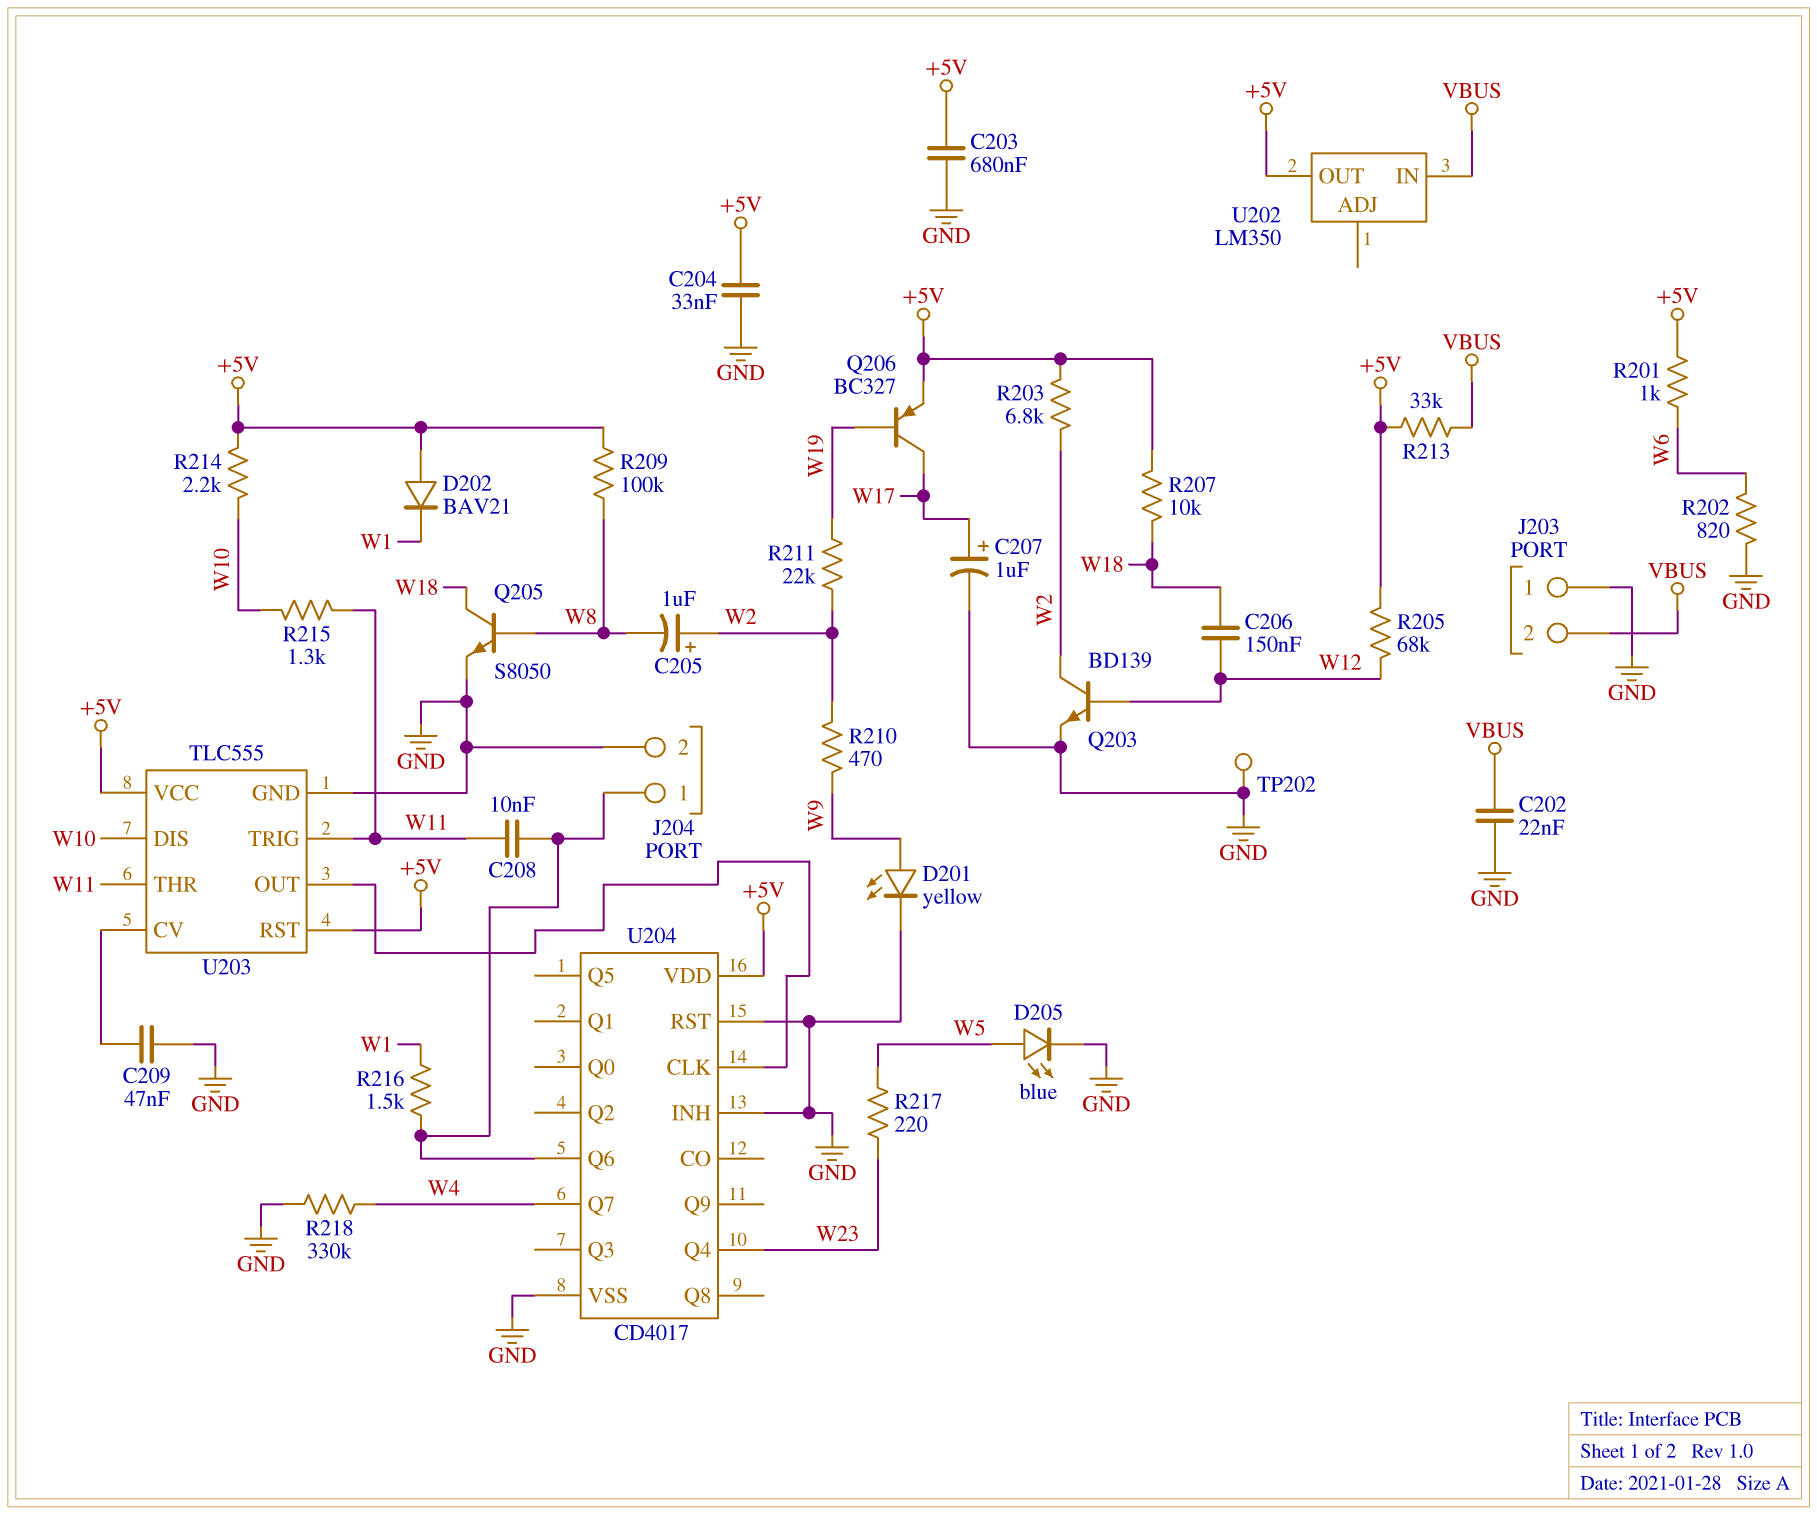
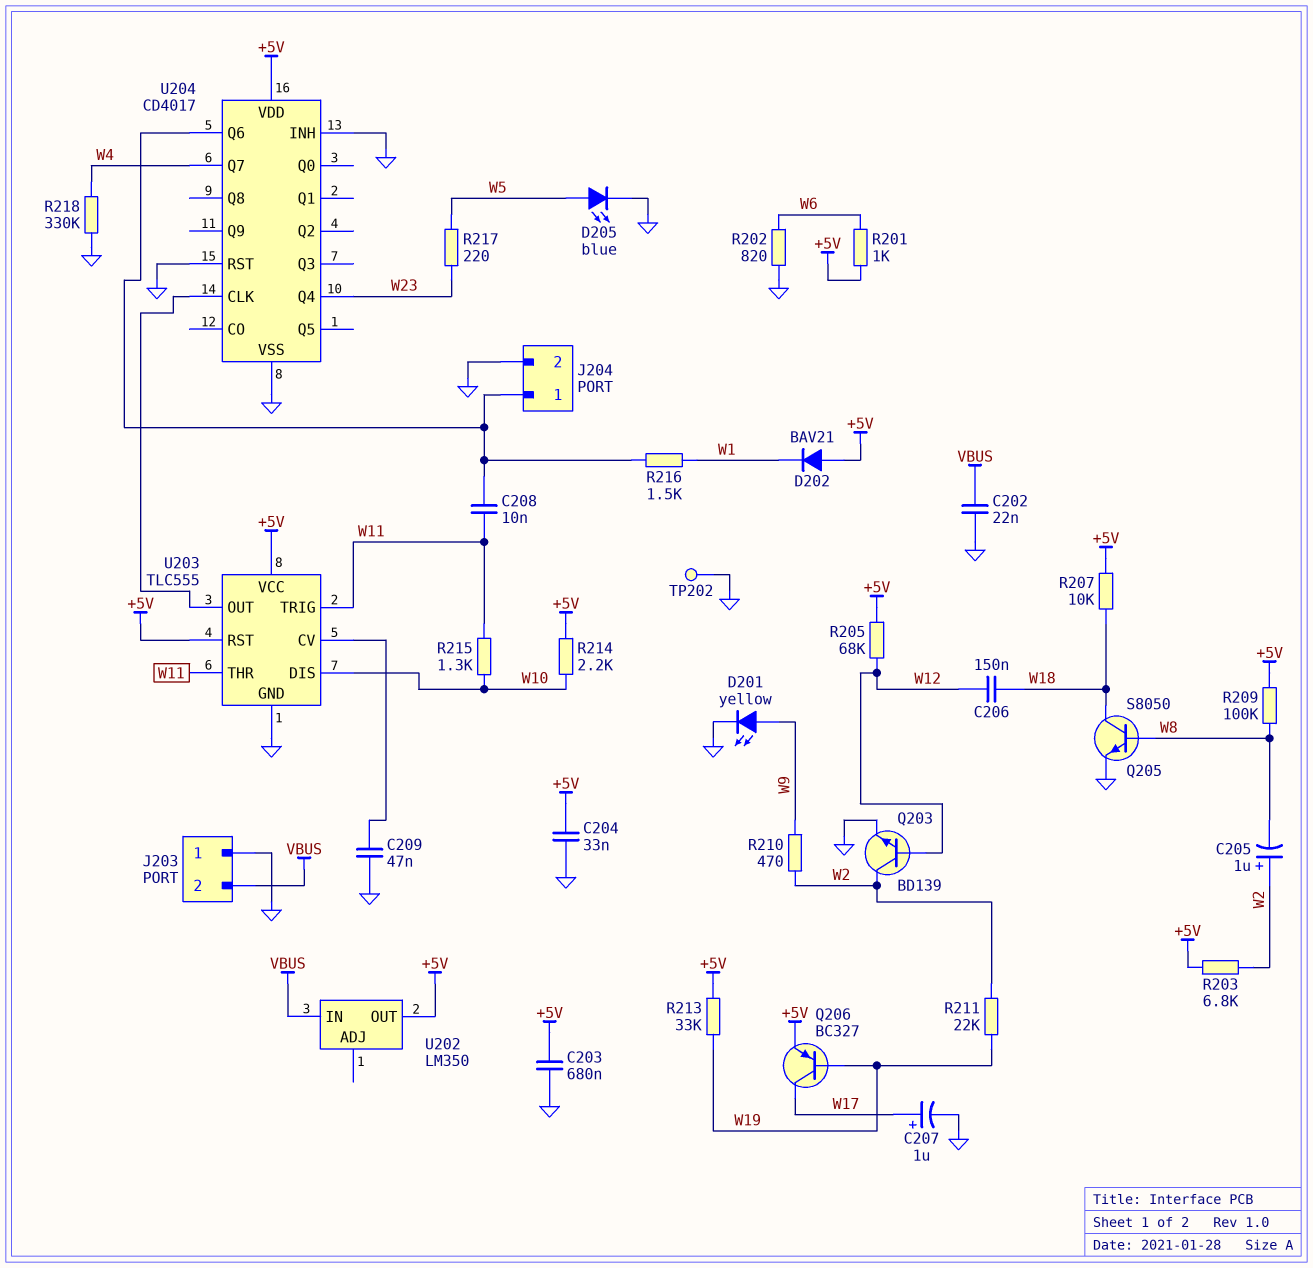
R213: 33k (+5V, VBUS) -> 33k (+5V, W19)

